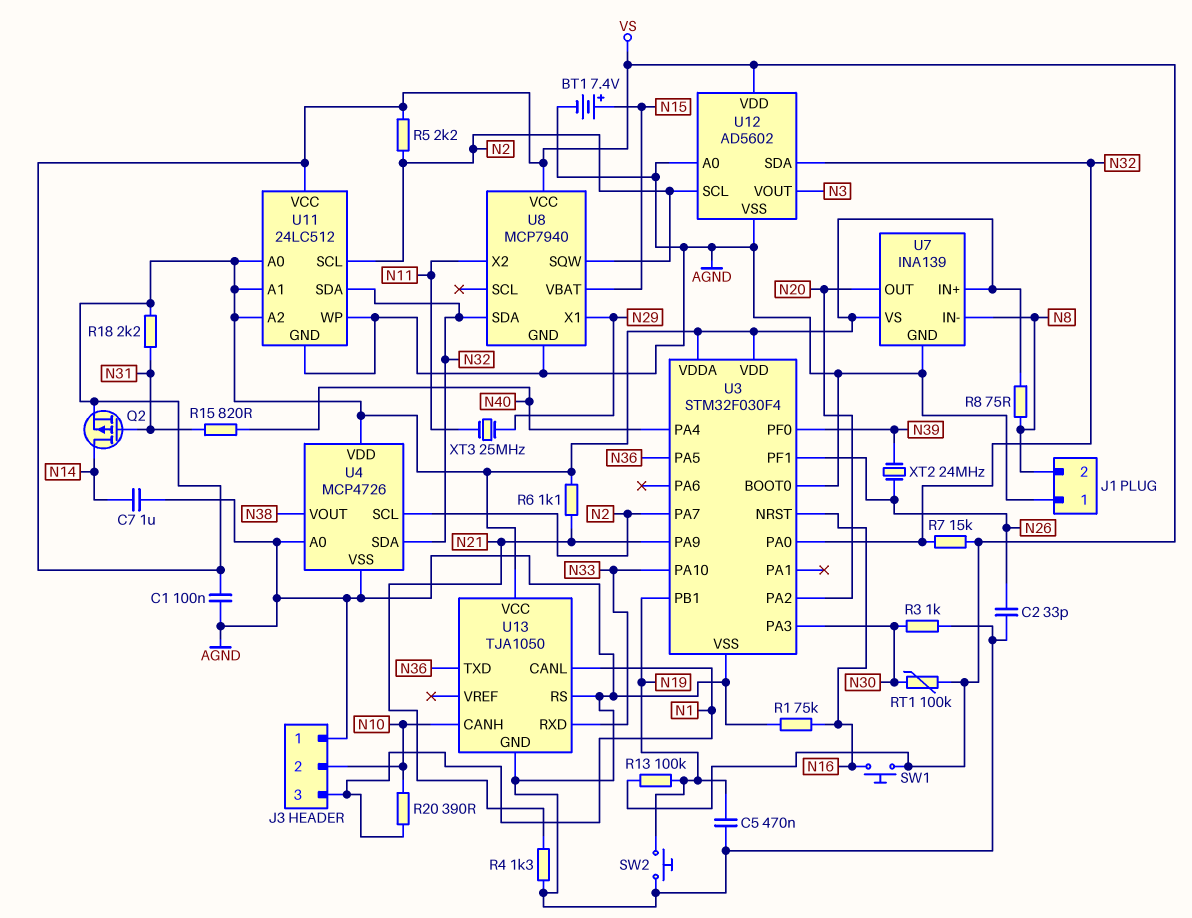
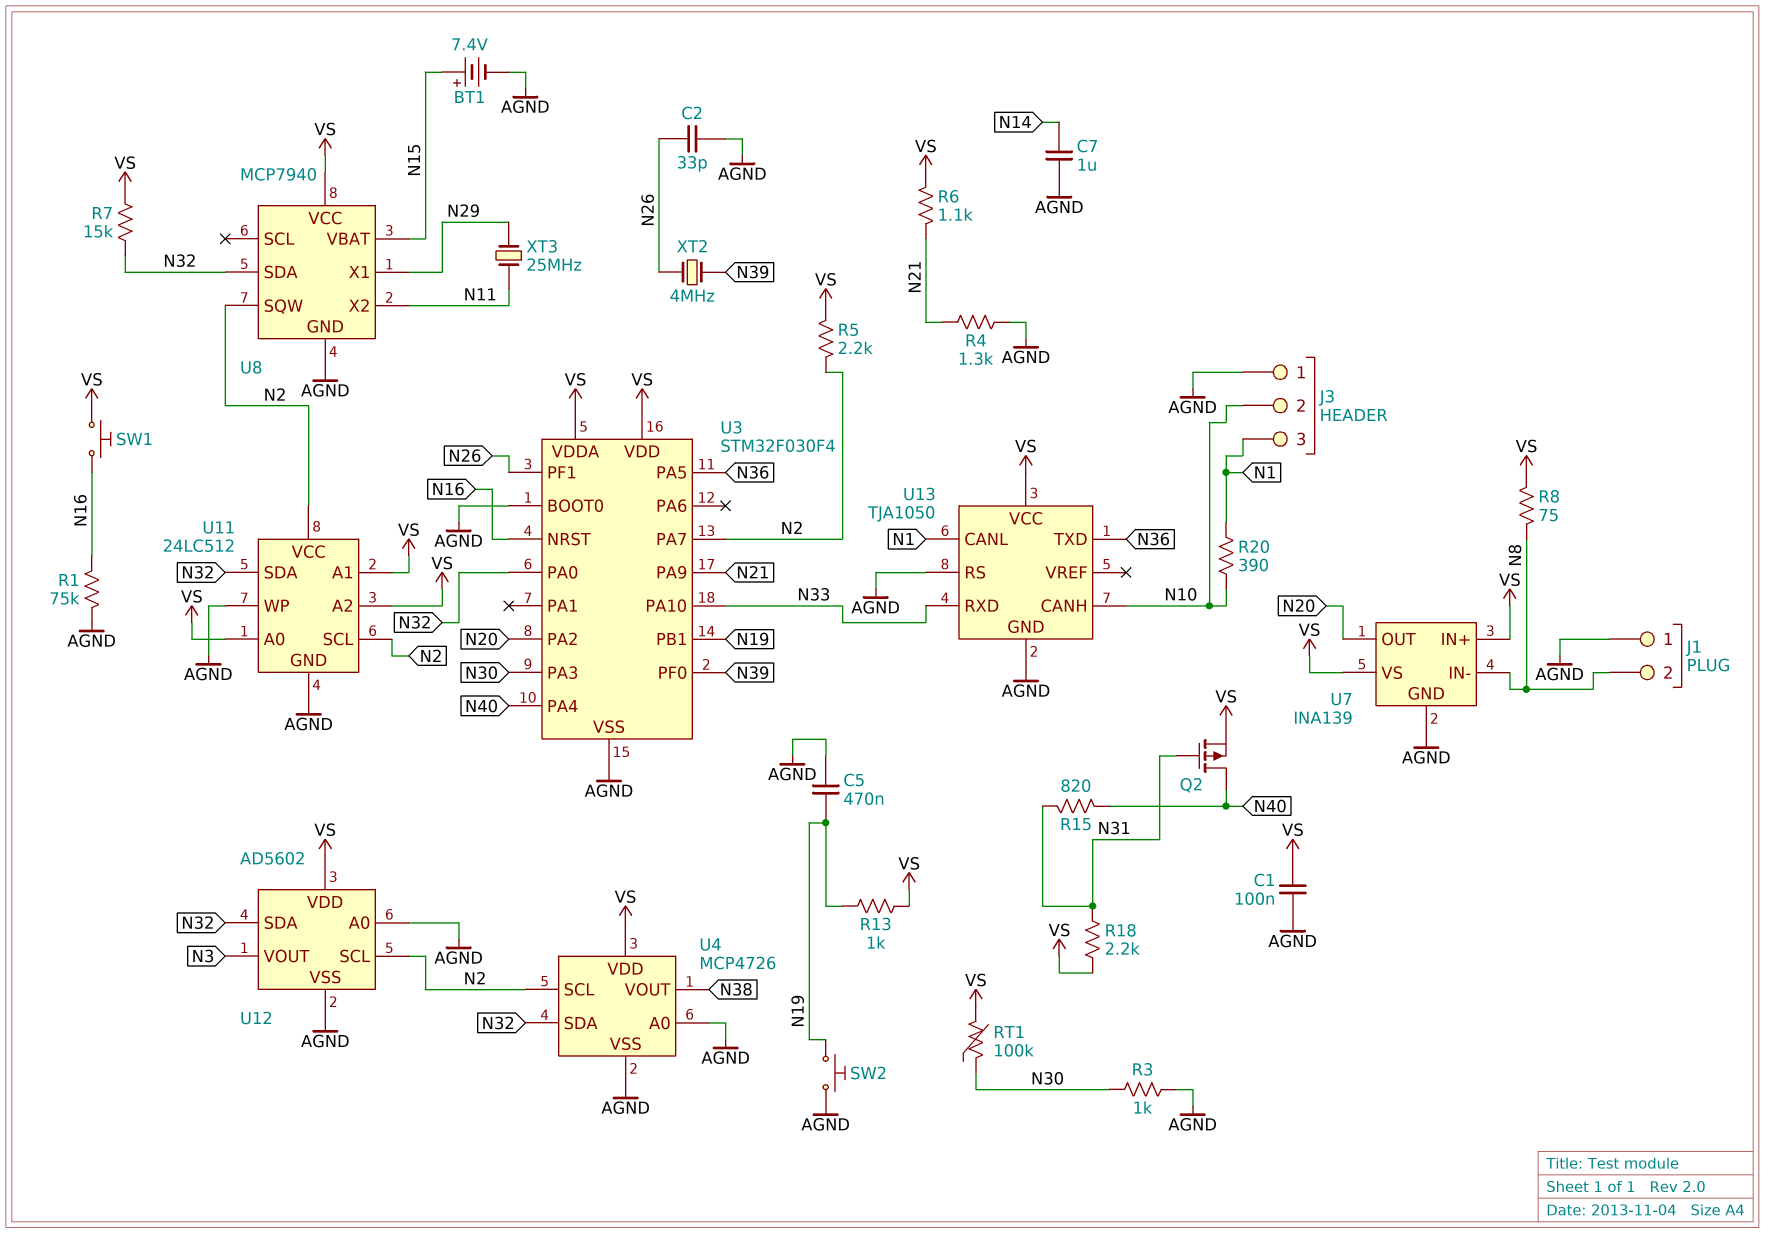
Q2: PMOS (G N31, D N14, S VS) -> PMOS (G N31, D N40, S VS)
R13: 100k (N19, VS) -> 1k (N19, VS)
U11 pin VCC: VS -> N2
XT2: 24MHz (N26, N39) -> 4MHz (N26, N39)

